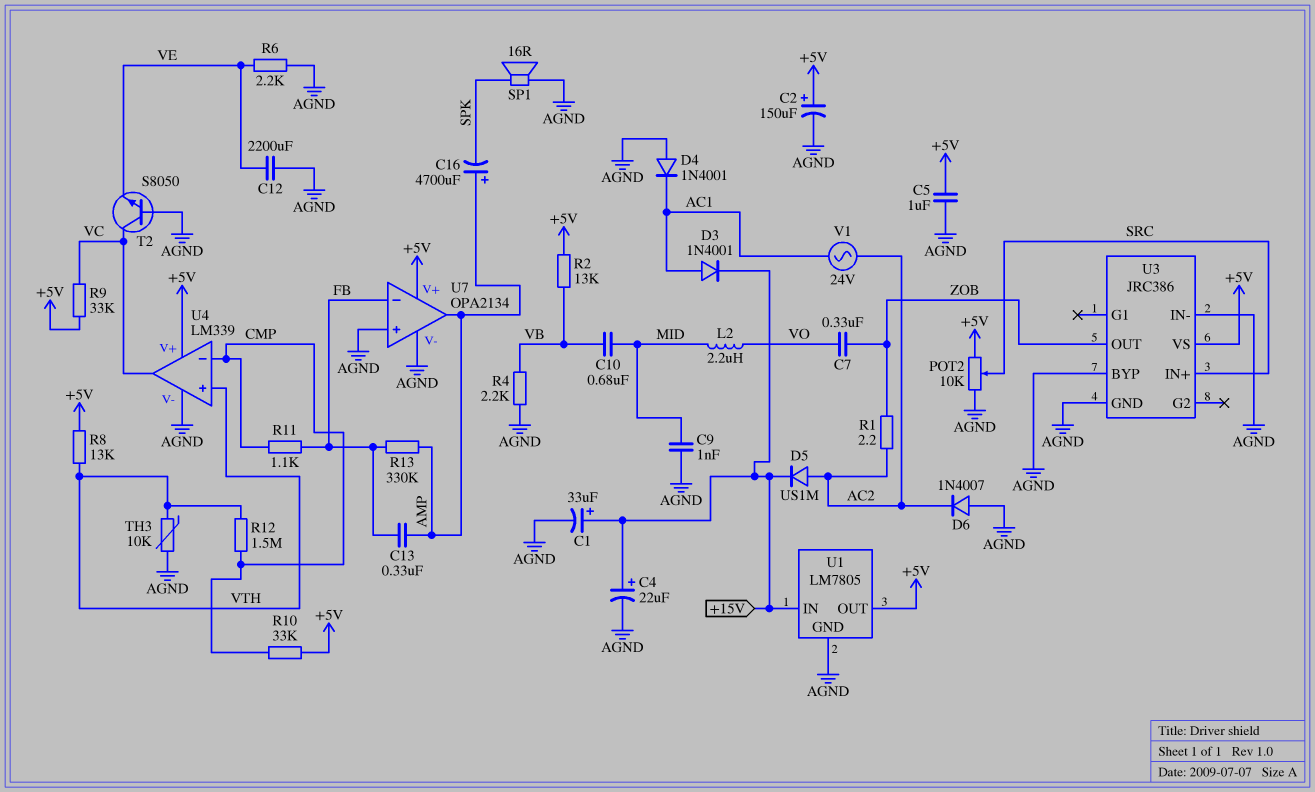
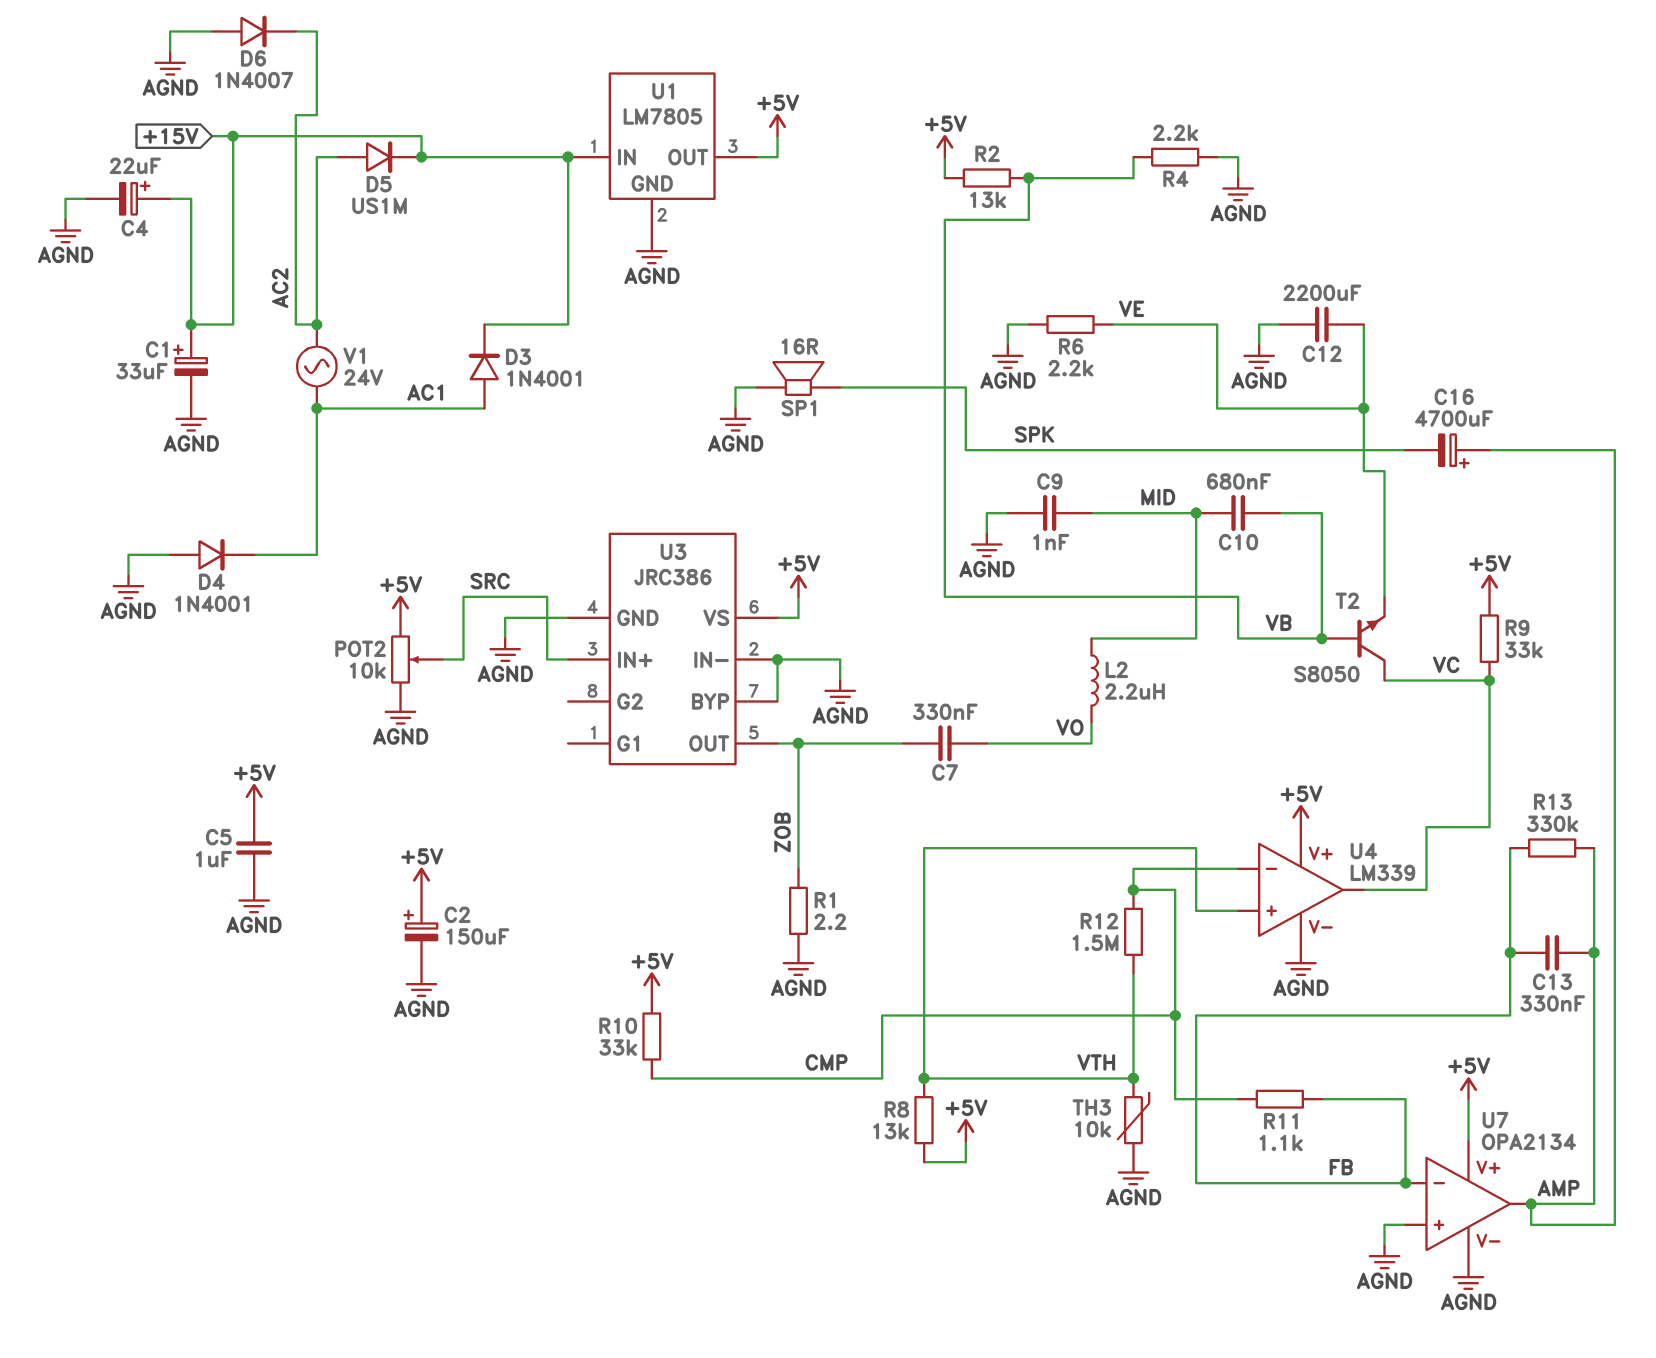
R1: 2.2 (AC2, ZOB) -> 2.2 (AGND, ZOB)
T2: NPN S8050 (B AGND, C VC, E VE) -> NPN S8050 (B VB, C VC, E VE)

